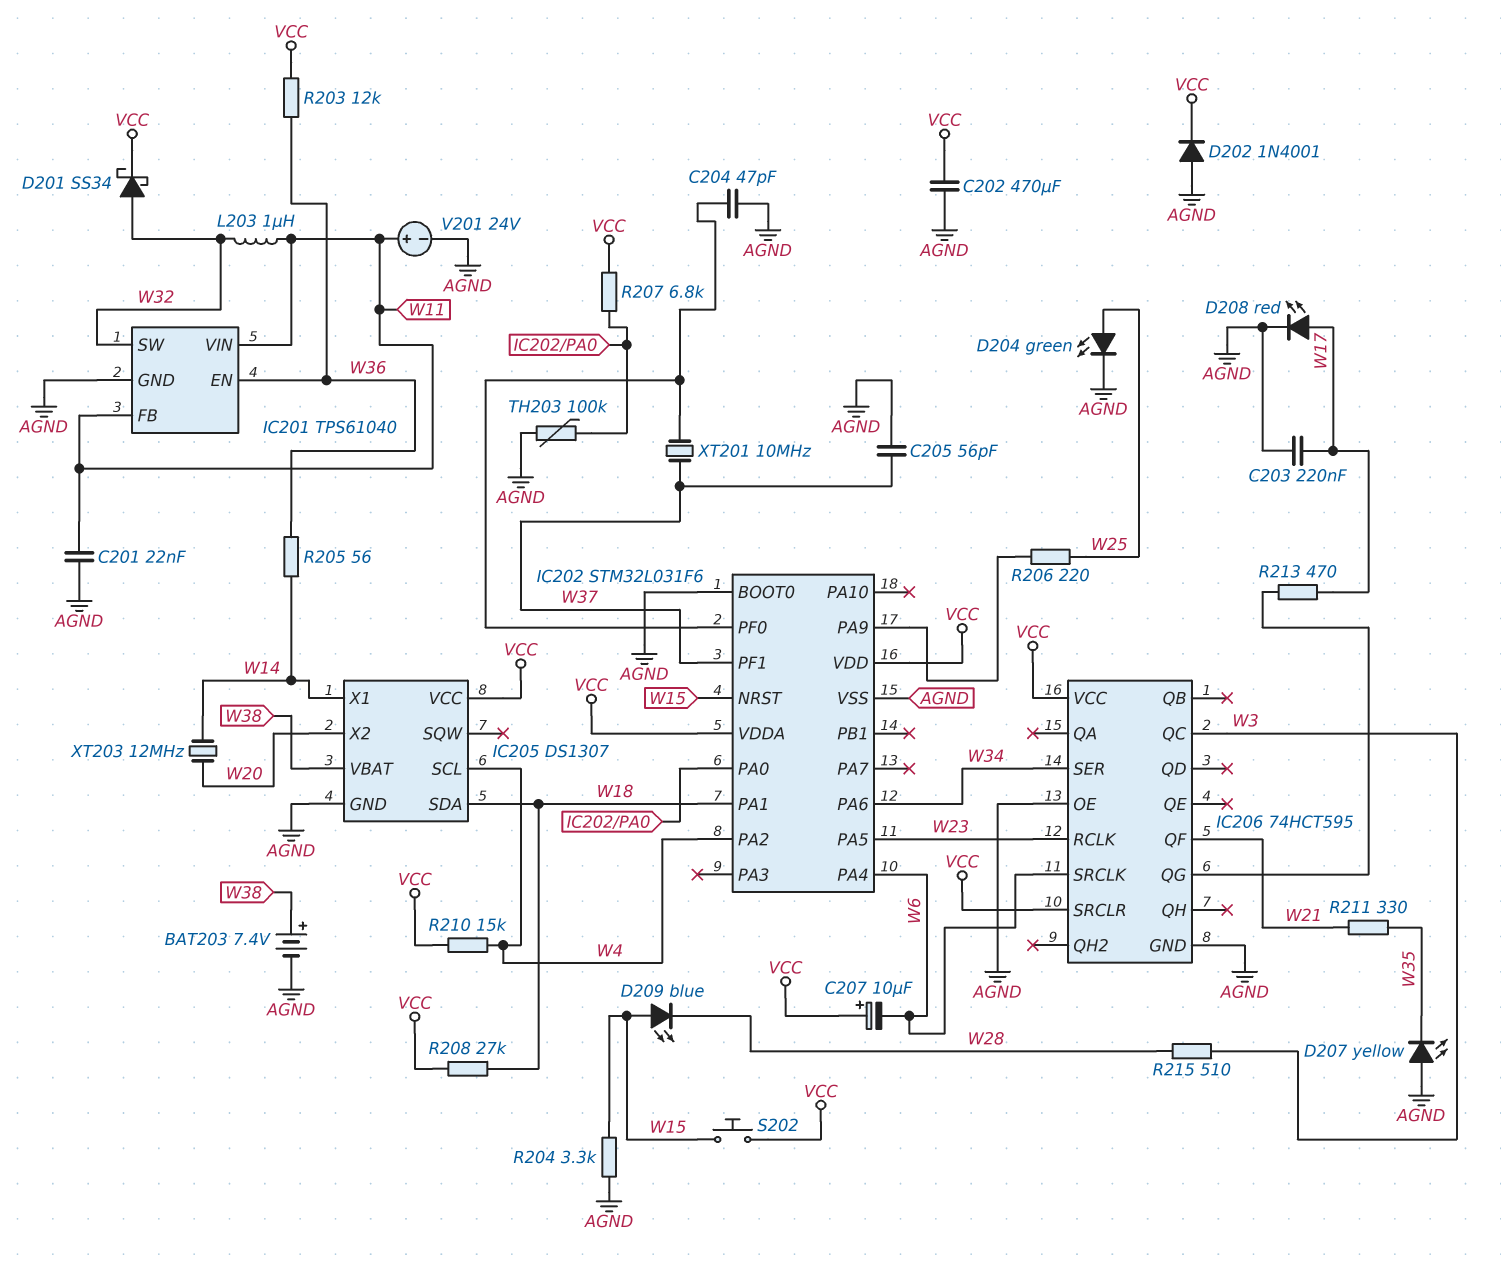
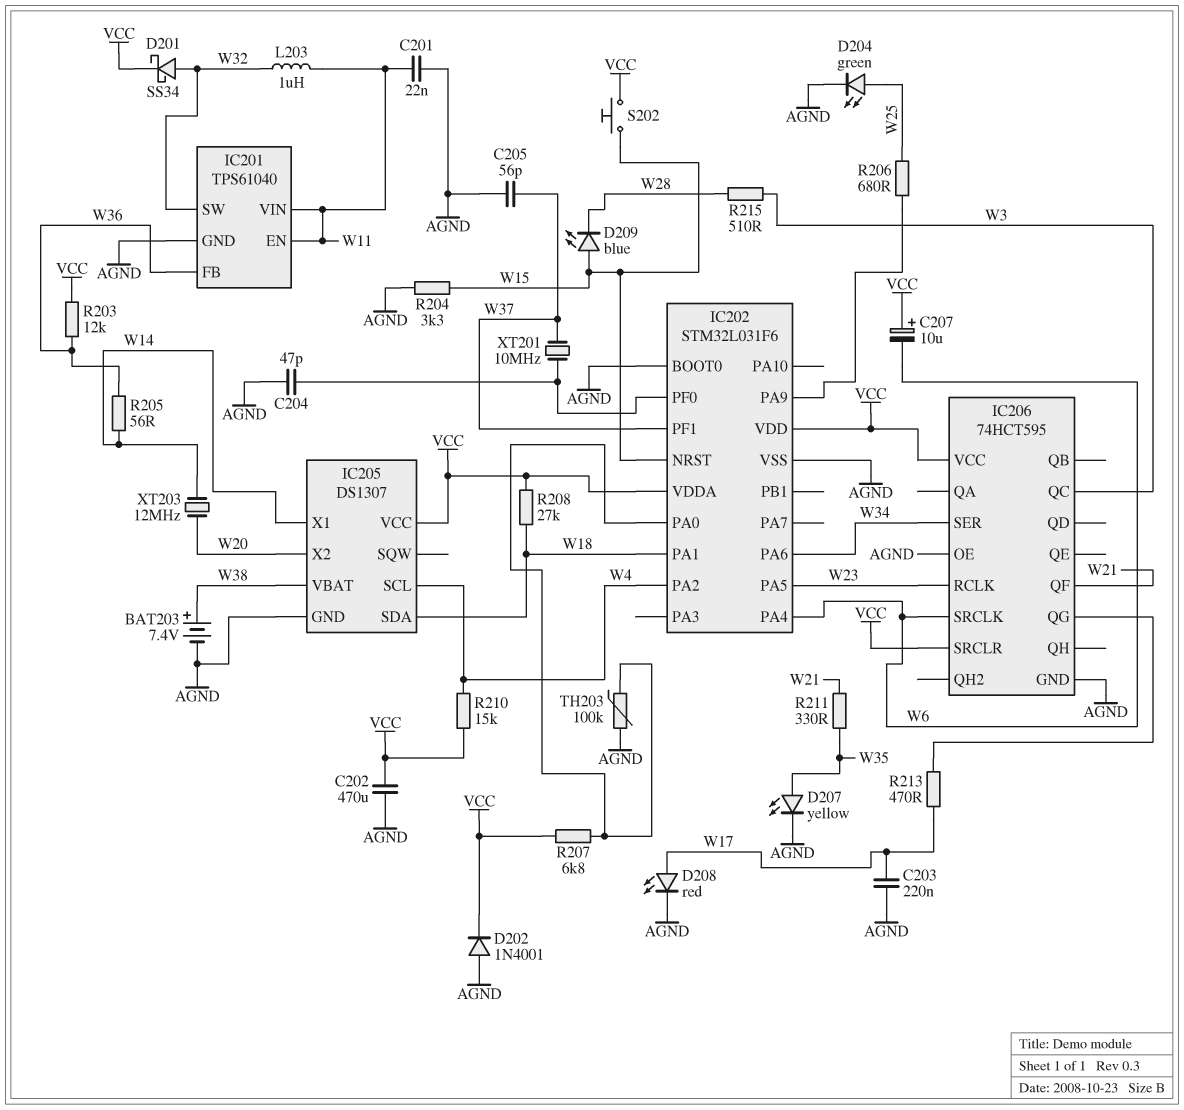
D207: LED yellow (A AGND, K W35) -> LED yellow (A W35, K AGND)
IC201 pin EN: W36 -> W11
IC201 pin FB: W11 -> W36
R206: 220 (IC202/PA9, W25) -> 680 (IC202/PA9, W25)
V201: 24V (plus W11, minus AGND) -> none

